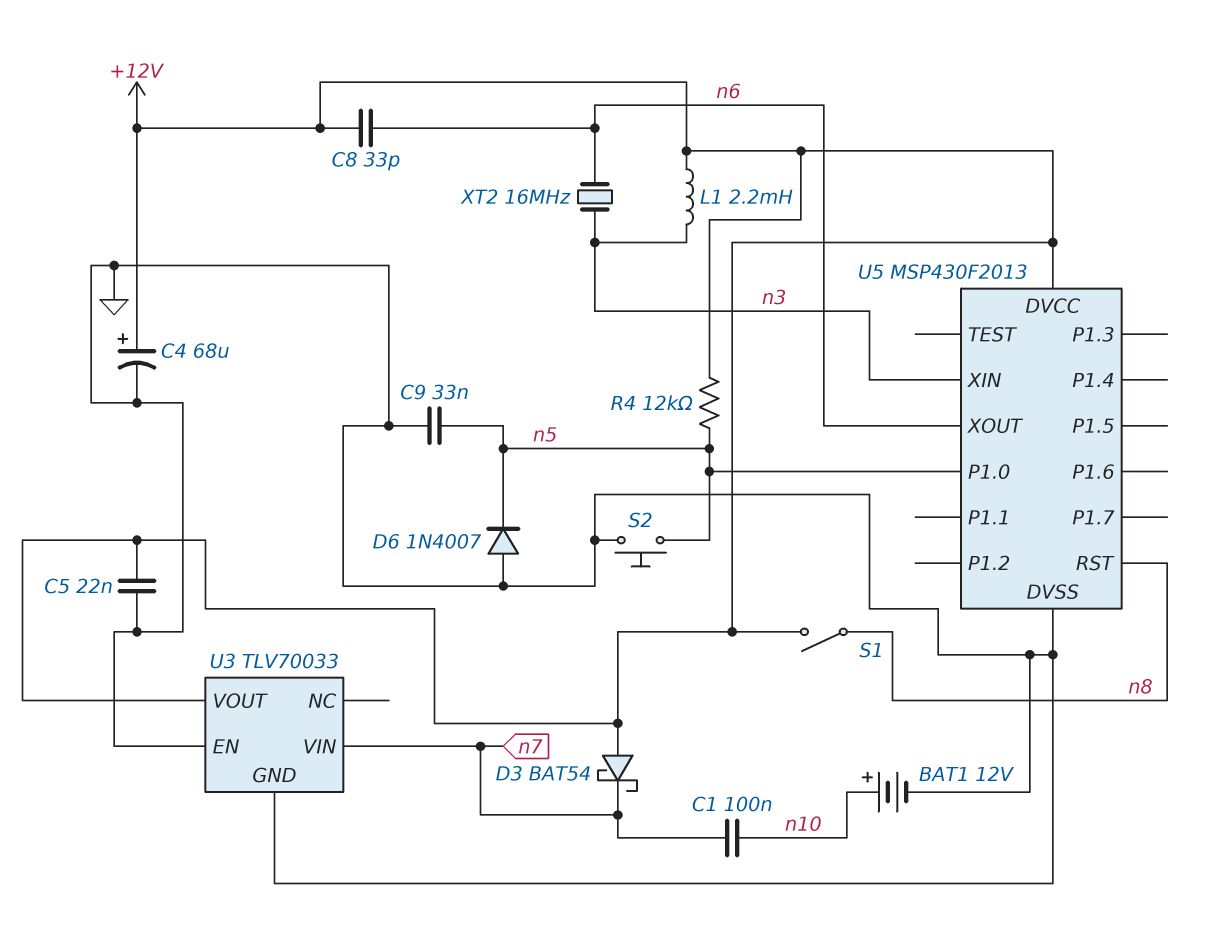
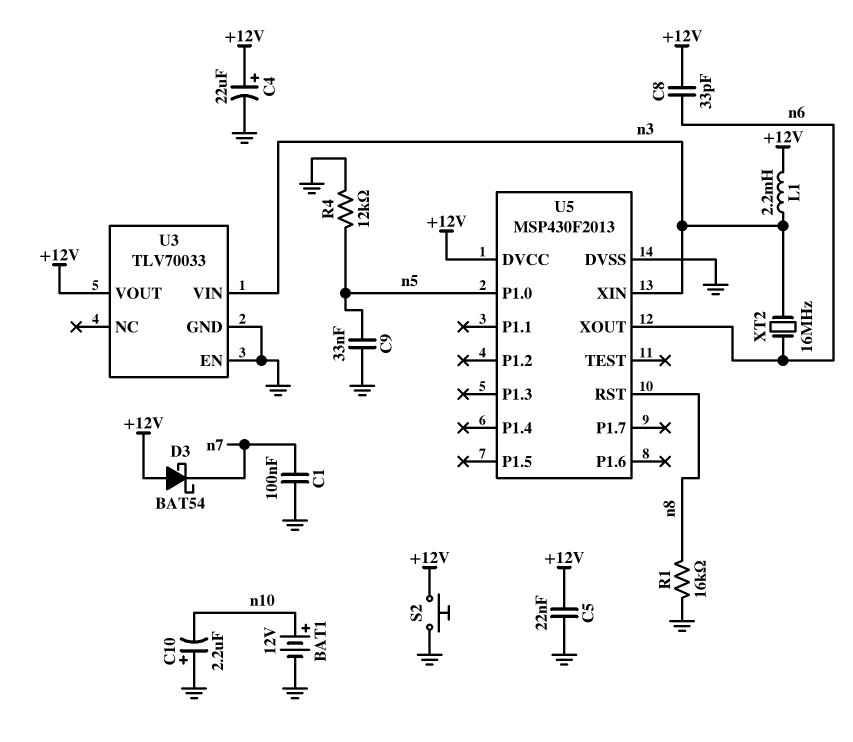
C1: 100nF (n7, n10) -> 100nF (GND, n7)
C4: 68uF (plus +12V, minus GND) -> 22uF (plus +12V, minus GND)
C10: none -> 2.2uF (plus GND, minus n10)
D6: diode 1N4007 (A GND, K n5) -> none
R1: none -> 16k (GND, n8)
R4: 12k (+12V, n5) -> 12k (GND, n5)
S1: switch (+12V, n8) -> none
S2: button (GND, n5) -> button (+12V, GND)
U3 pin VIN: n7 -> n3

